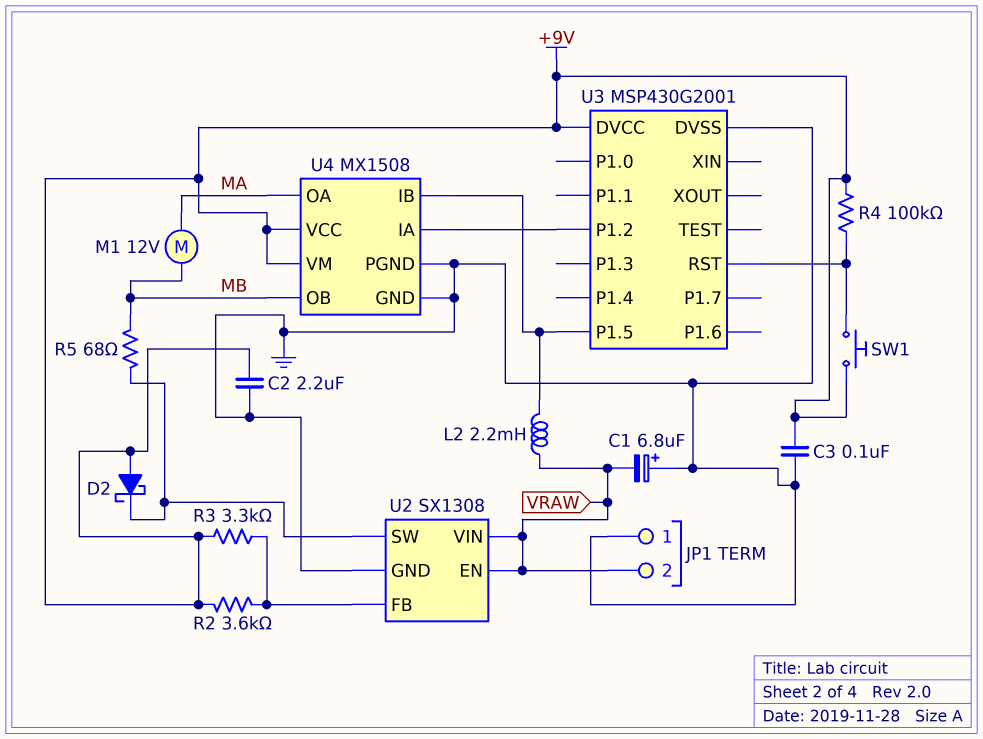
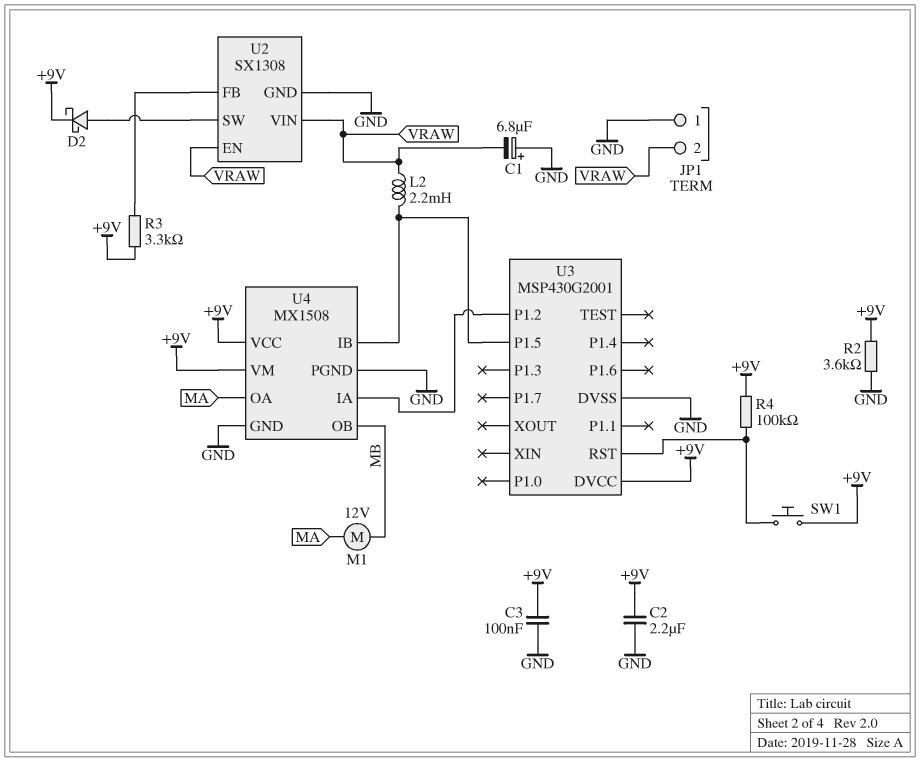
D2: schottky (A +9V, K U2/SW) -> schottky (A U2/SW, K +9V)
R2: 3.6k (+9V, U2/FB) -> 3.6k (+9V, GND)
R5: 68 (MB, U2/SW) -> none

